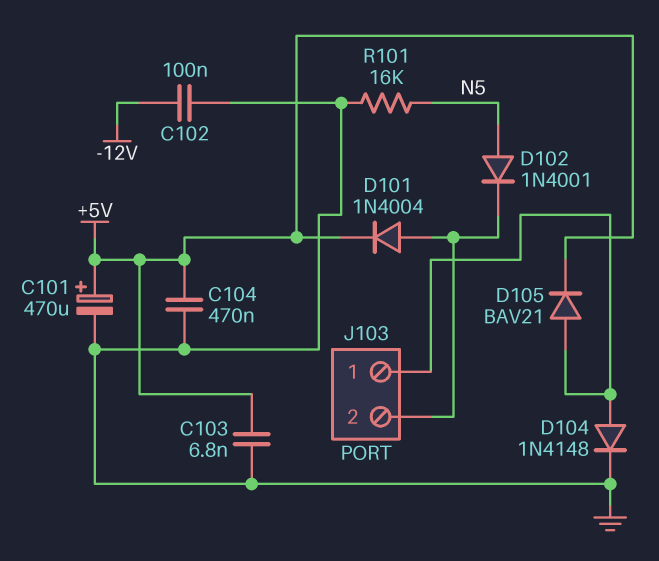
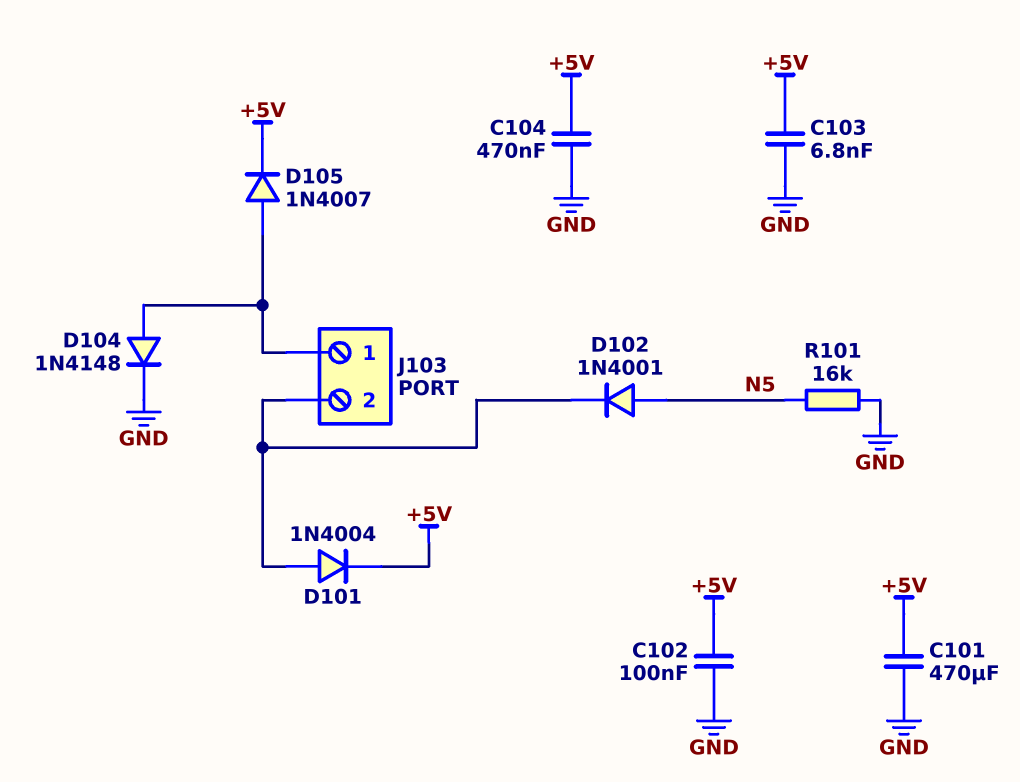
C101: 470uF (plus +5V, minus GND) -> 470uF (+5V, GND)
C102: 100nF (-12V, GND) -> 100nF (+5V, GND)
D105: diode BAV21 (A J103/1, K +5V) -> diode 1N4007 (A J103/1, K +5V)

